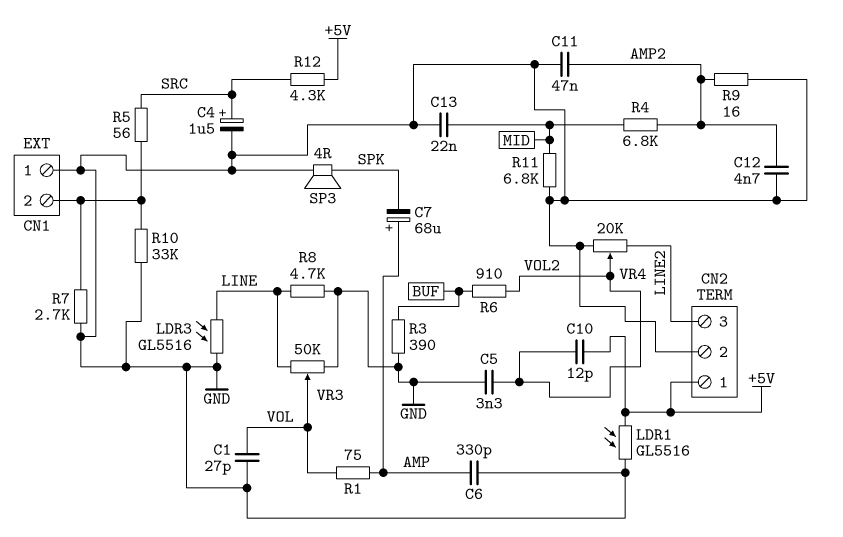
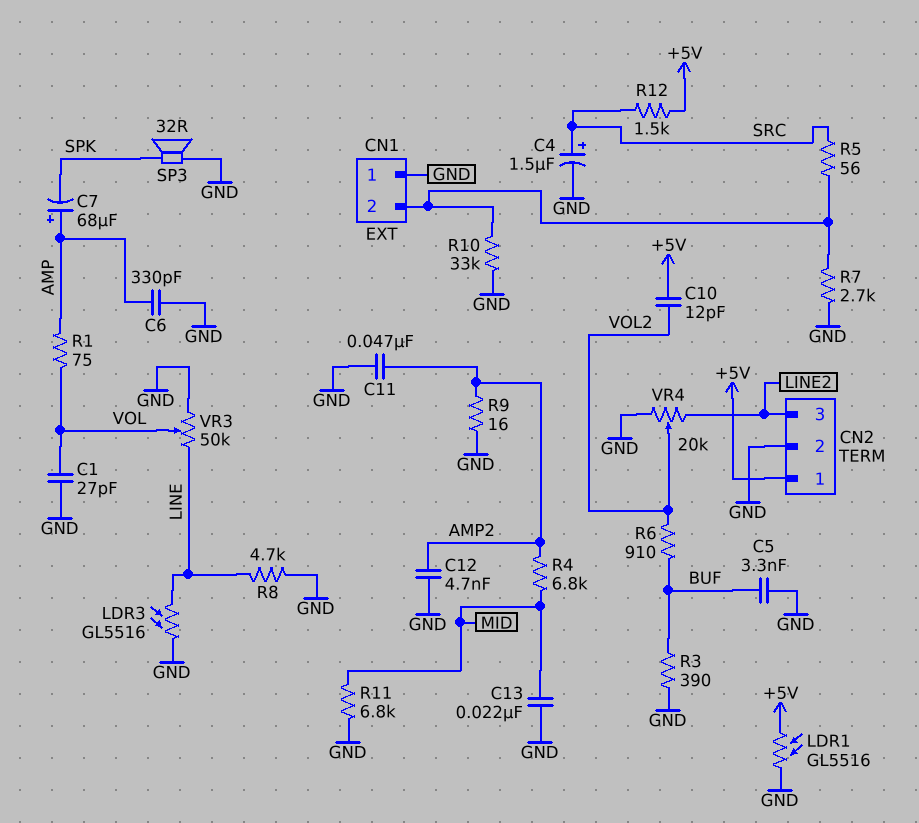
C5: 3.3nF (GND, VOL2) -> 3.3nF (BUF, GND)
R12: 4.3k (+5V, SRC) -> 1.5k (+5V, SRC)
SP3: speaker 4R (GND, SPK) -> speaker 32R (GND, SPK)

